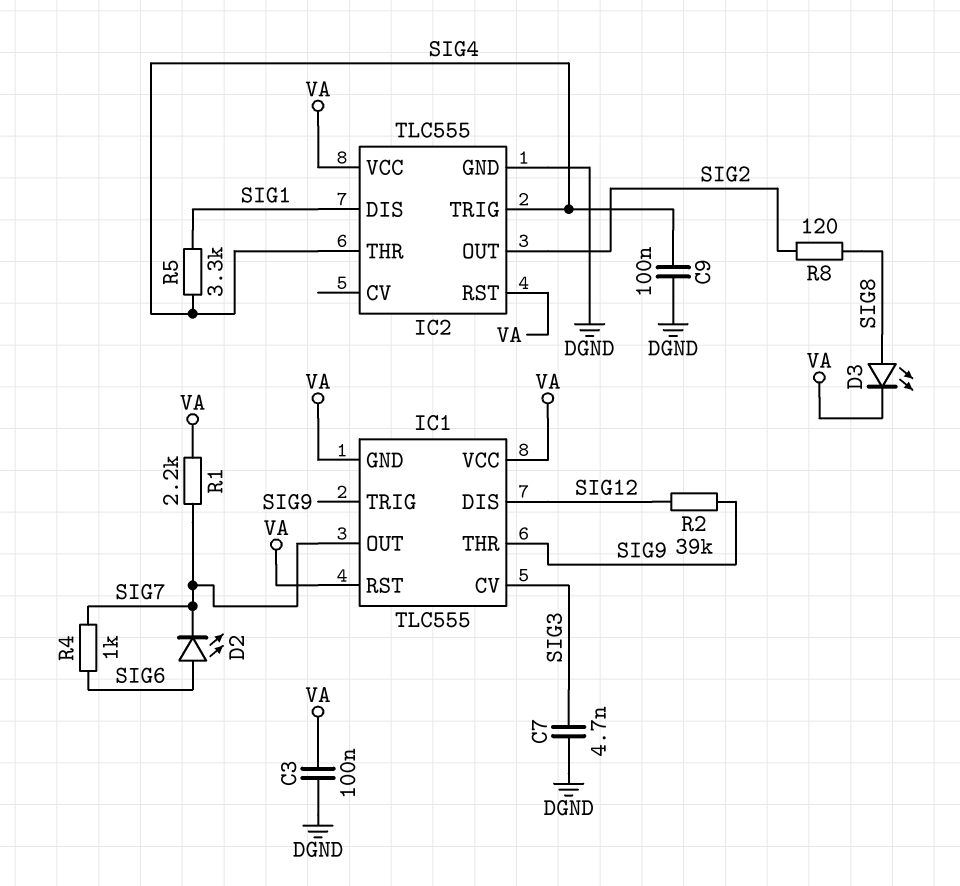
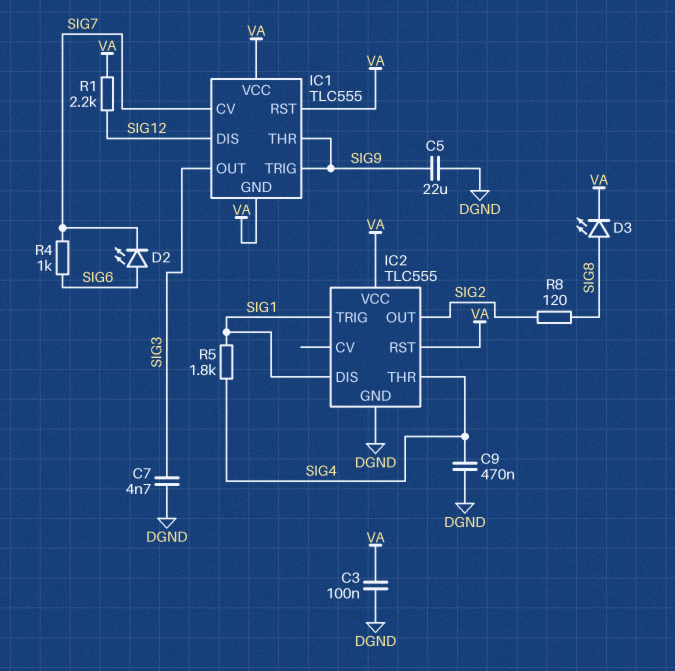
C5: none -> 22uF (DGND, SIG9)
C9: 100nF (DGND, SIG4) -> 470nF (DGND, SIG4)
IC1 pin CV: SIG3 -> SIG7
IC1 pin OUT: SIG7 -> SIG3
IC2 pin TRIG: SIG4 -> SIG1
R1: 2.2k (SIG7, VA) -> 2.2k (SIG12, VA)
R2: 39k (SIG9, SIG12) -> none
R5: 3.3k (SIG1, SIG4) -> 1.8k (SIG1, SIG4)

